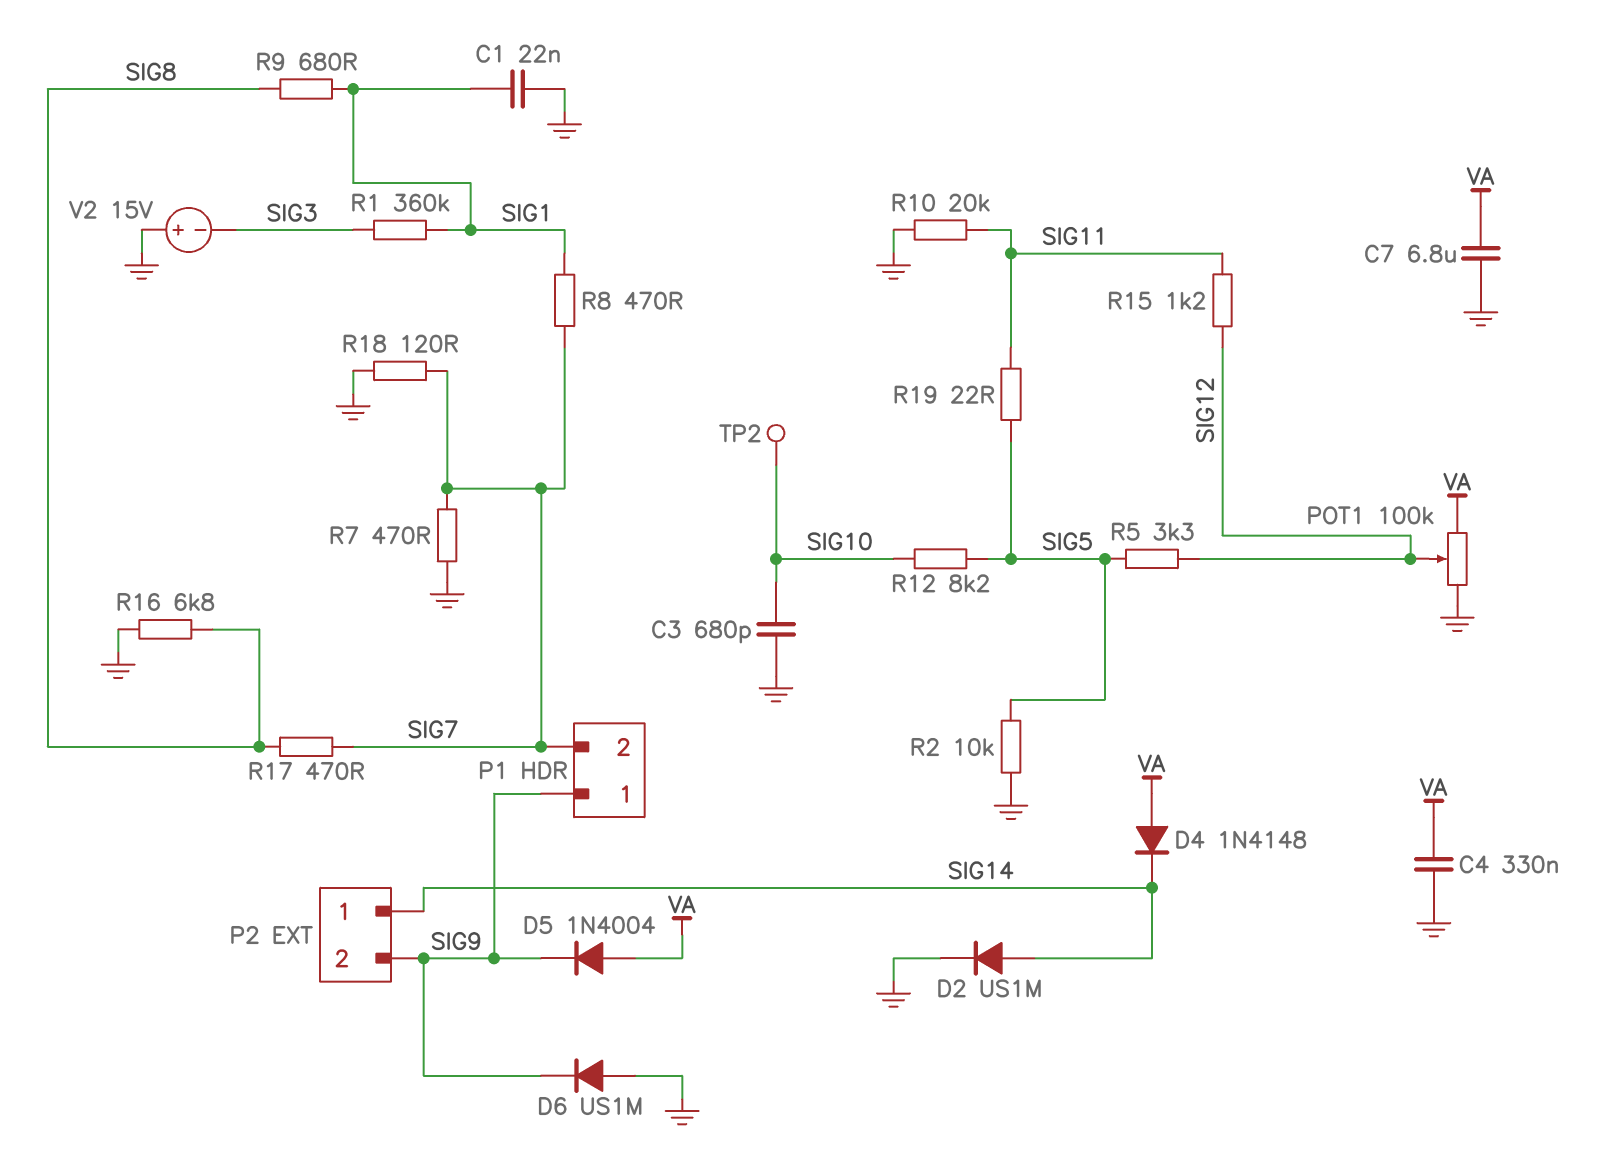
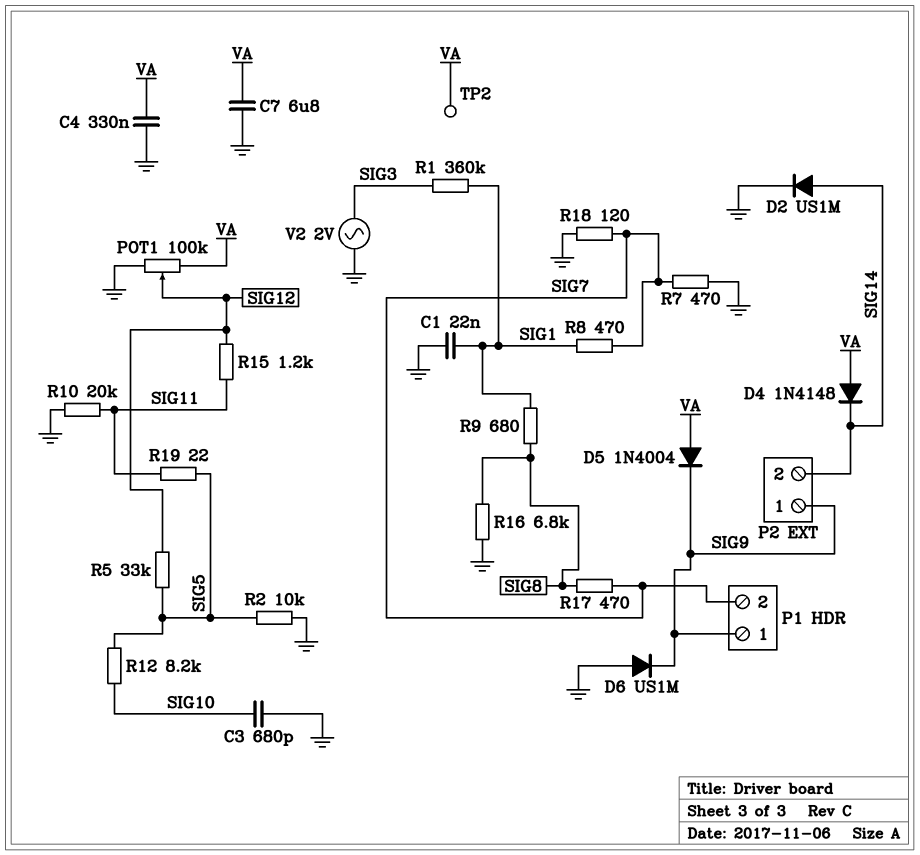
P2 pin 1: SIG14 -> SIG9
P2 pin 2: SIG9 -> SIG14
R5: 3.3k (SIG5, SIG12) -> 33k (SIG5, SIG12)
TP2: test point (SIG10) -> test point (VA)
V2: 15V (plus GND, minus SIG3) -> AC 2V (GND, SIG3)

